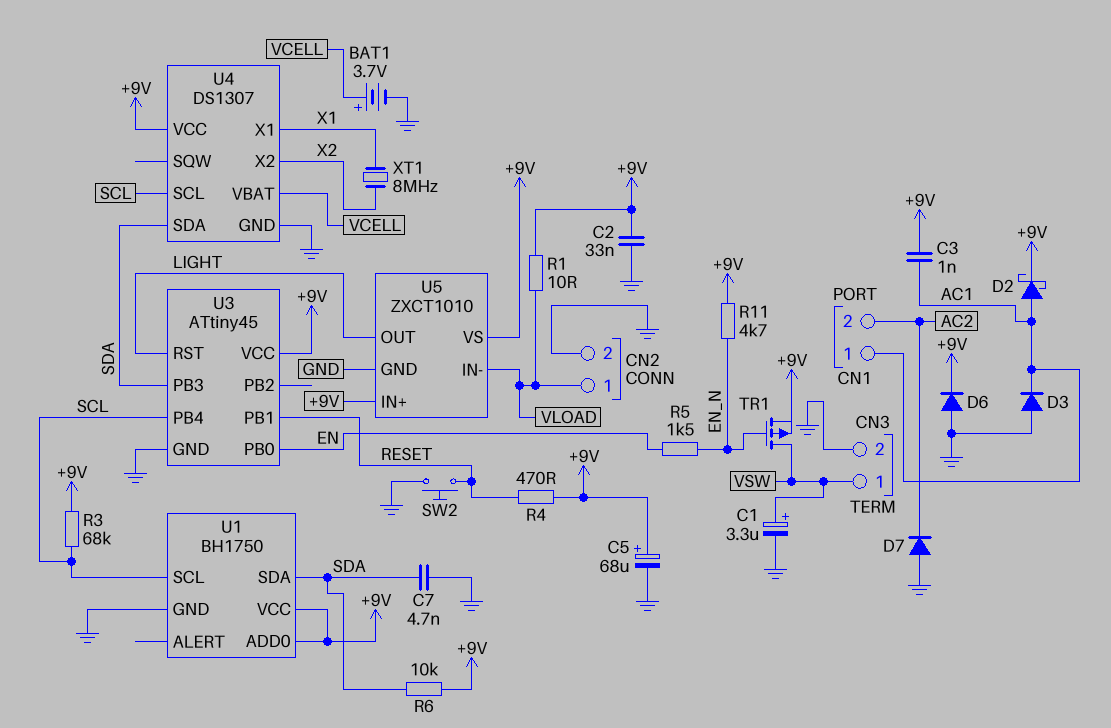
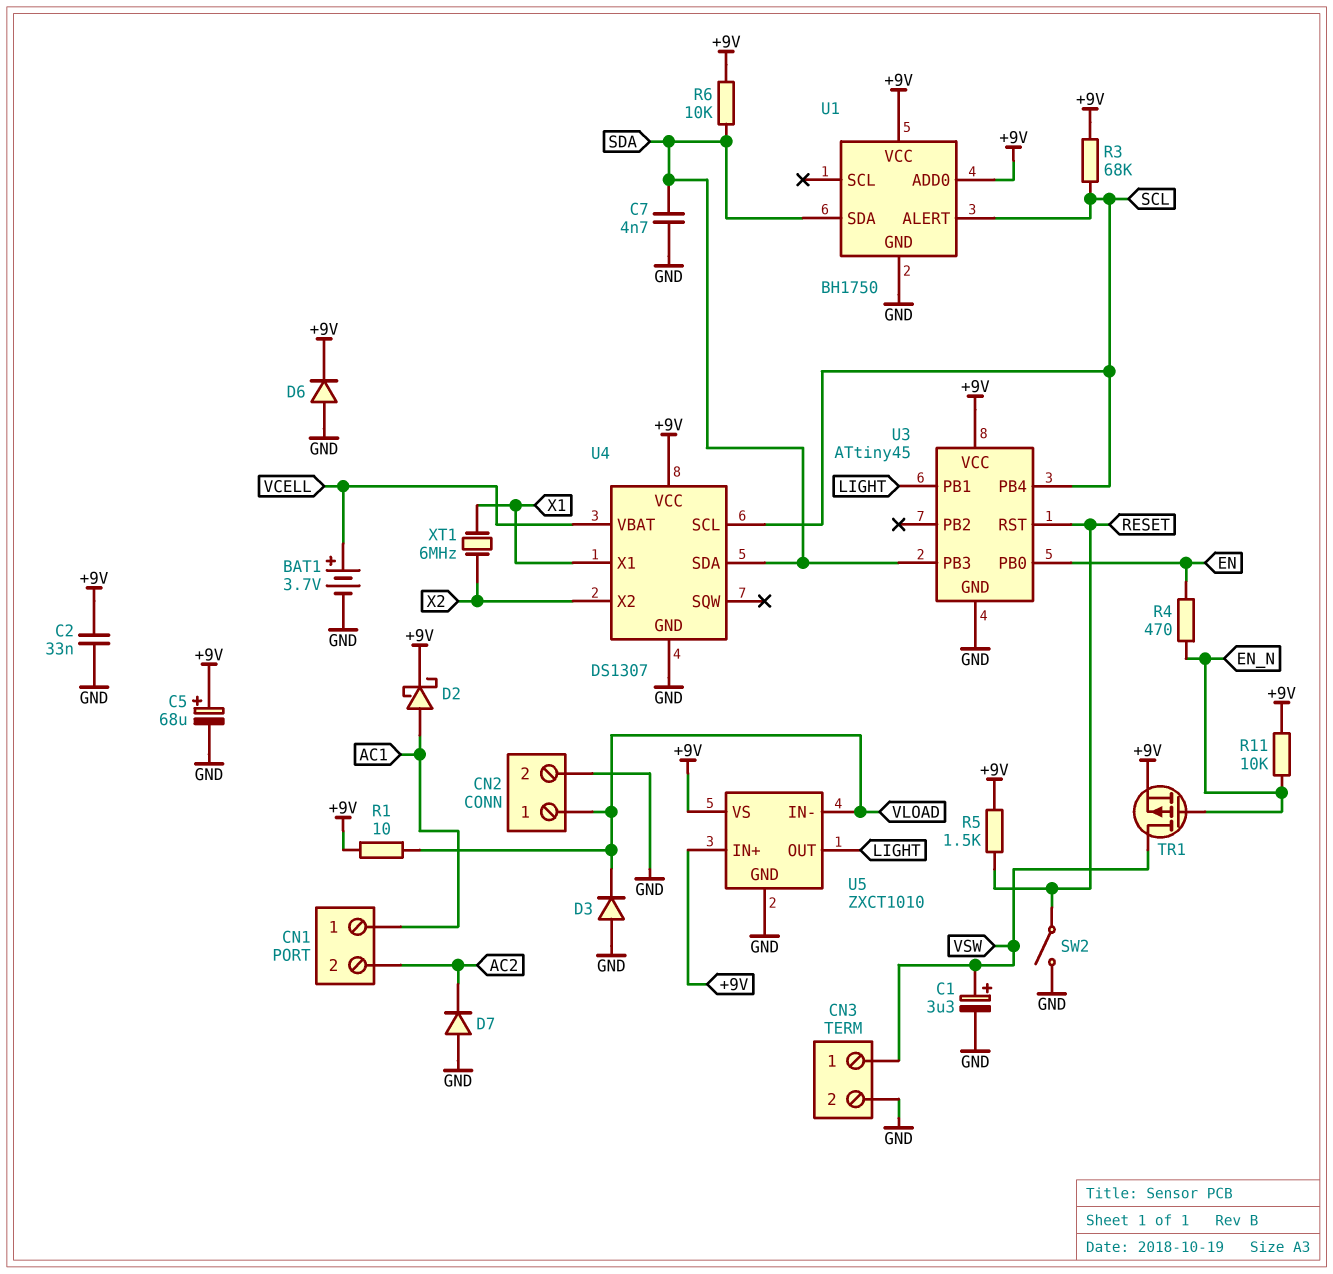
C3: 1nF (+9V, AC1) -> none
D3: diode (A GND, K AC1) -> diode (A GND, K VLOAD)
R4: 470 (+9V, RESET) -> 470 (EN, EN_N)
R5: 1.5k (EN, EN_N) -> 1.5k (+9V, RESET)
R11: 4.7k (+9V, EN_N) -> 10k (+9V, EN_N)
SW2: button (GND, RESET) -> switch (GND, RESET)
U1 pin ALERT: none -> SCL
U1 pin SCL: SCL -> none
U3 pin PB1: RESET -> LIGHT
U3 pin RST: LIGHT -> RESET
XT1: 8MHz (X1, X2) -> 6MHz (X1, X2)

